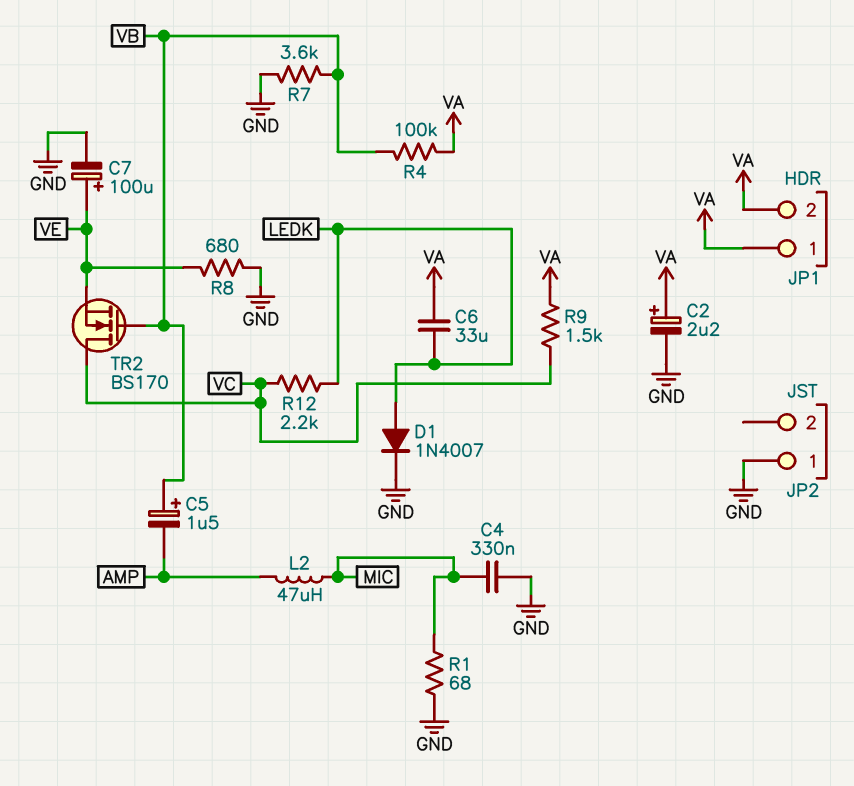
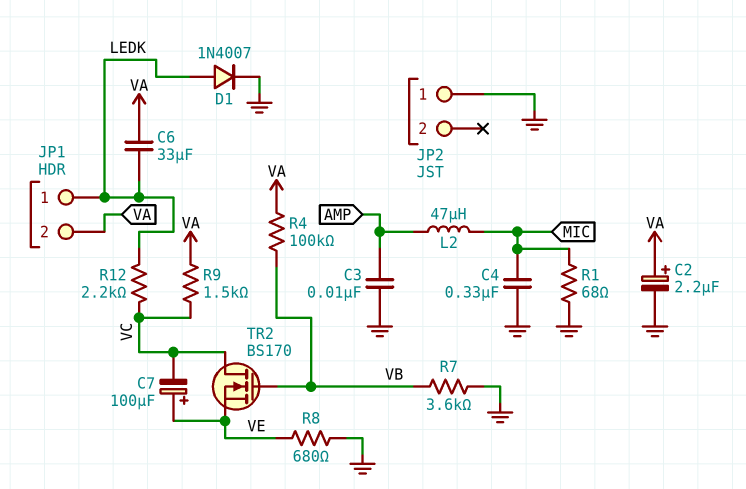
C3: none -> 10nF (AMP, GND)
C5: 1.5uF (plus VB, minus AMP) -> none
C7: 100uF (plus VE, minus GND) -> 100uF (plus VE, minus VC)
JP1 pin 1: VA -> LEDK

